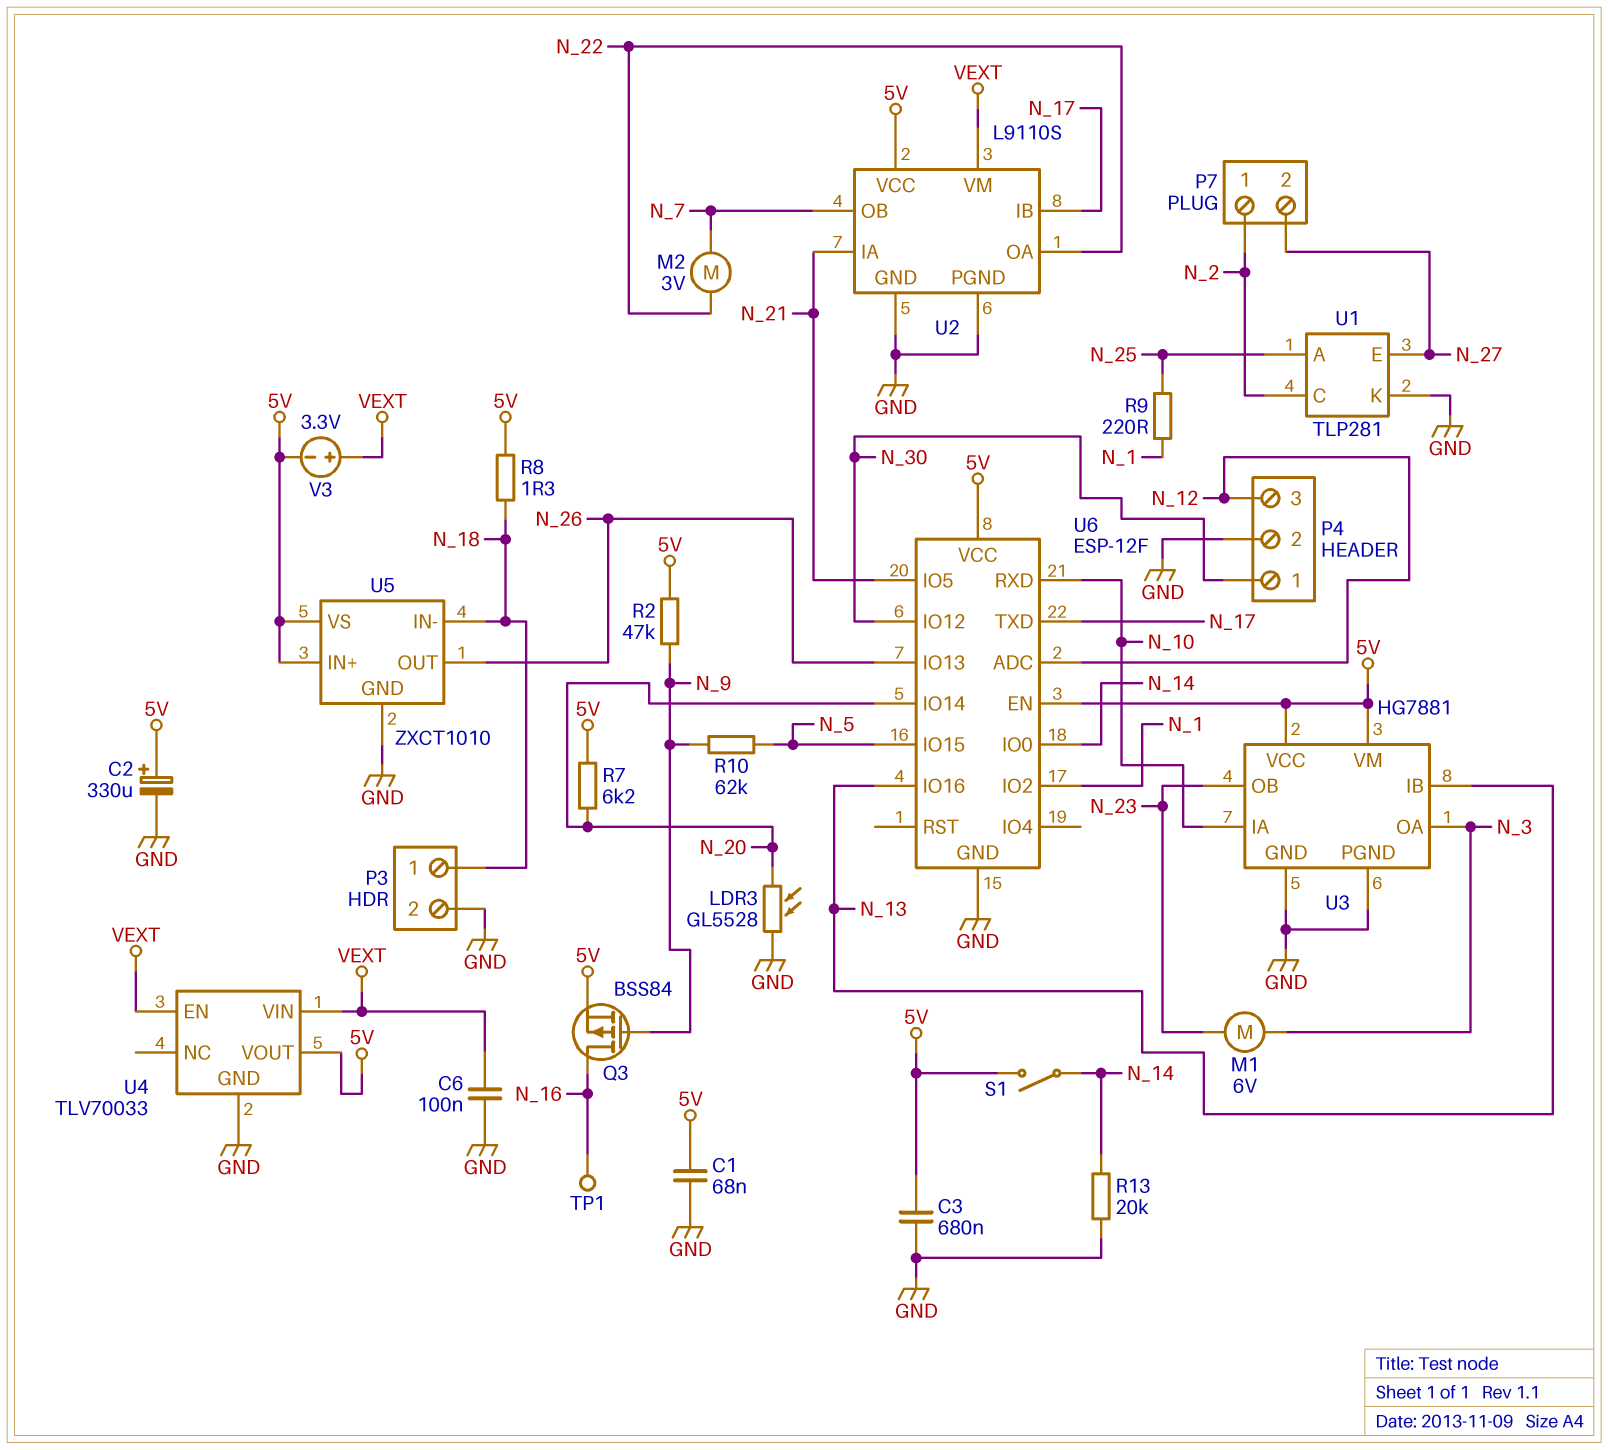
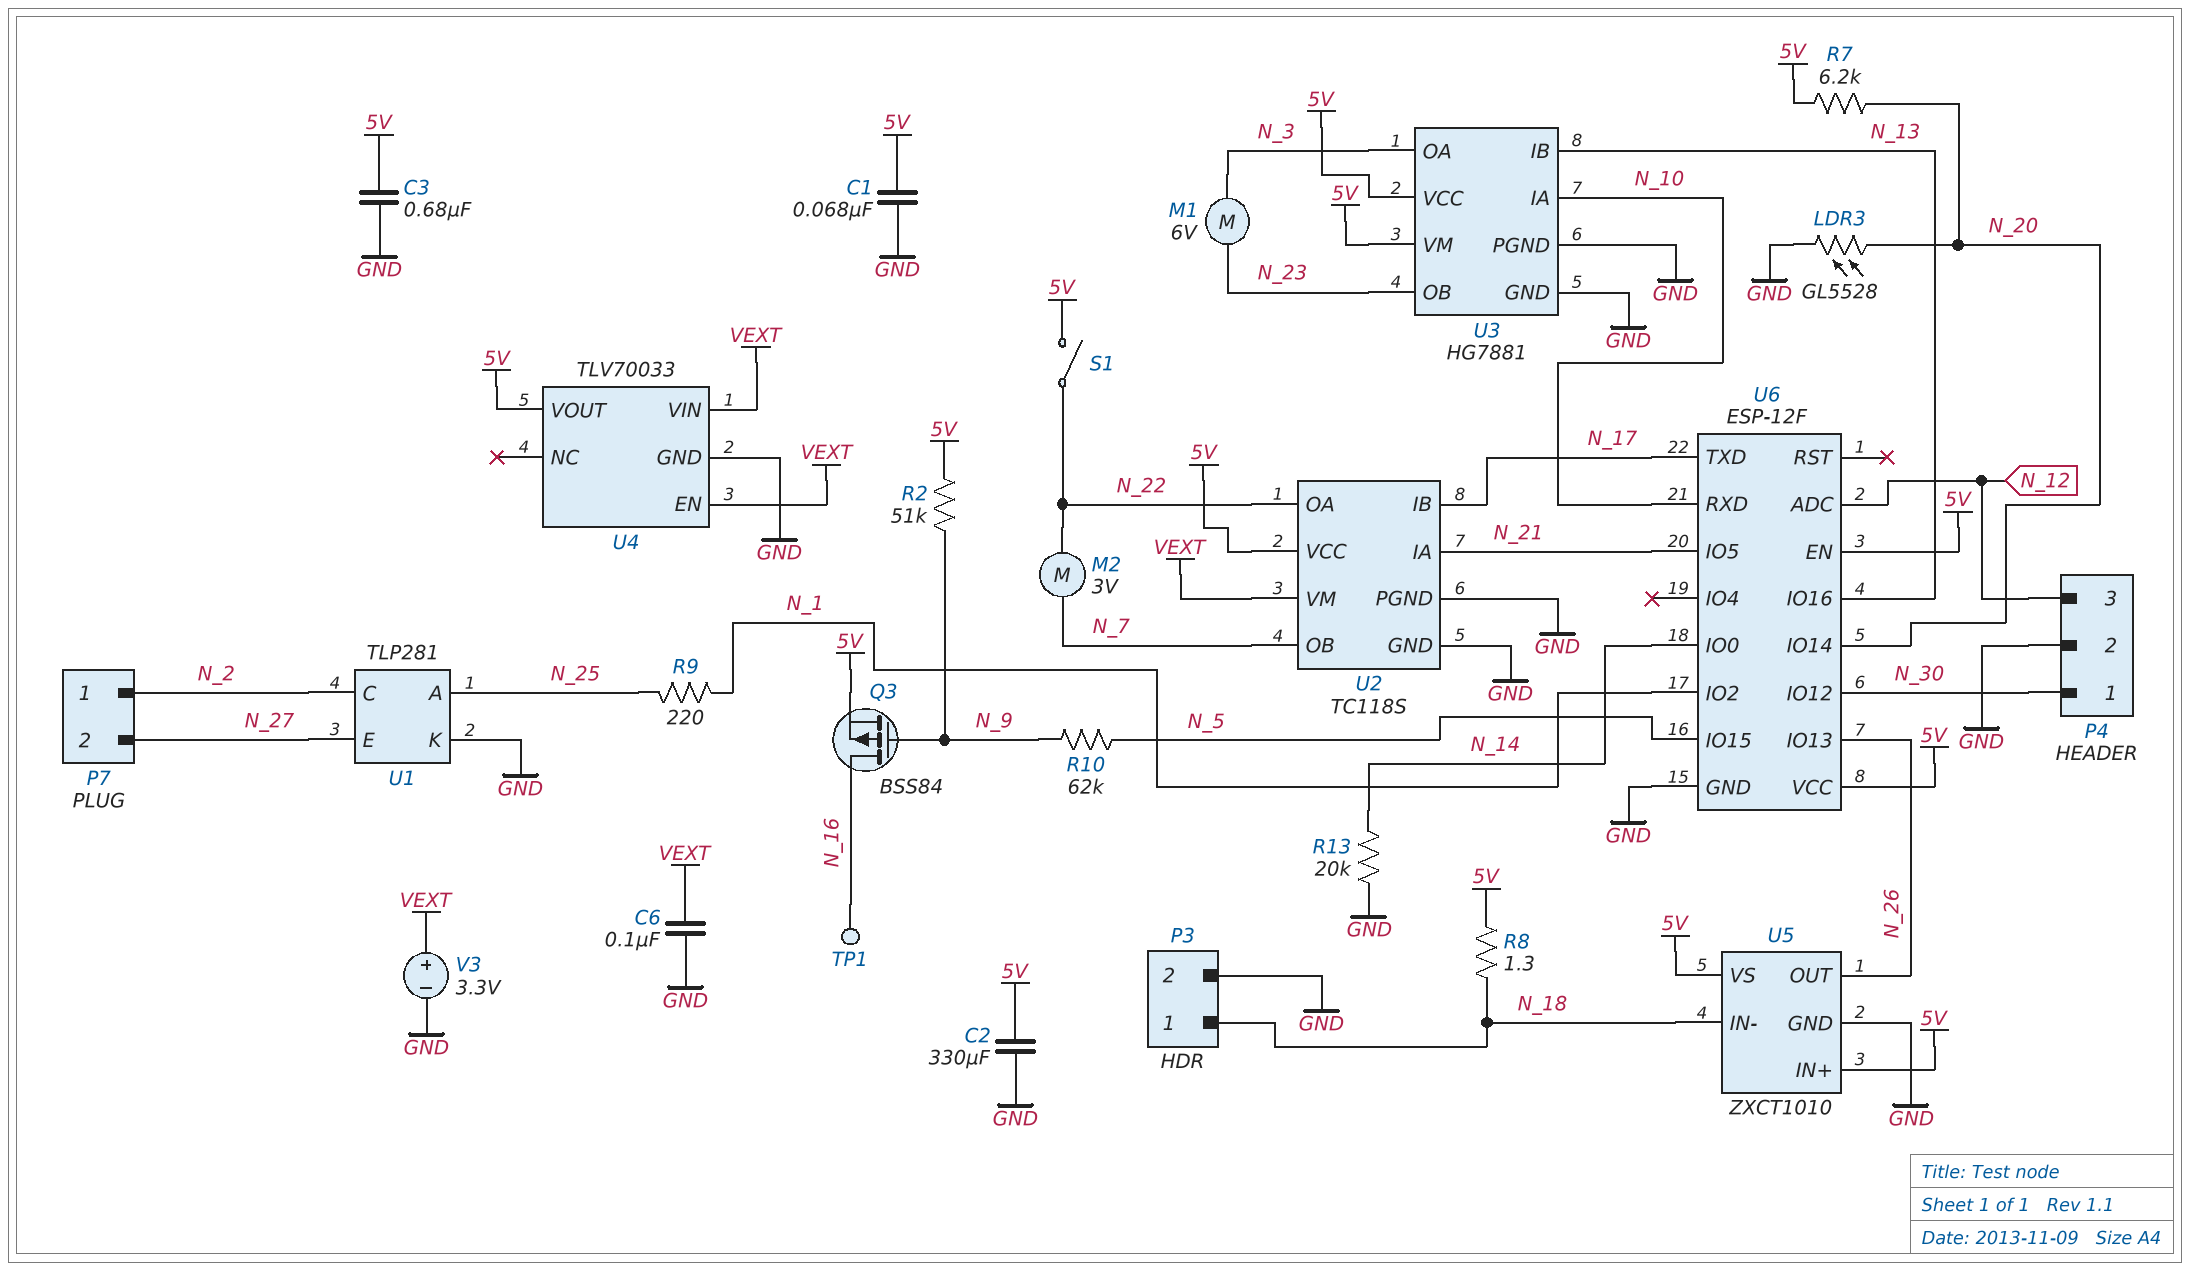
C2: 330uF (plus 5V, minus GND) -> 330uF (5V, GND)
R2: 47k (5V, N_9) -> 51k (5V, N_9)
S1: switch (5V, N_14) -> switch (5V, N_22)
U2: L9110S -> TC118S
V3: 3.3V (plus VEXT, minus 5V) -> 3.3V (plus VEXT, minus GND)

